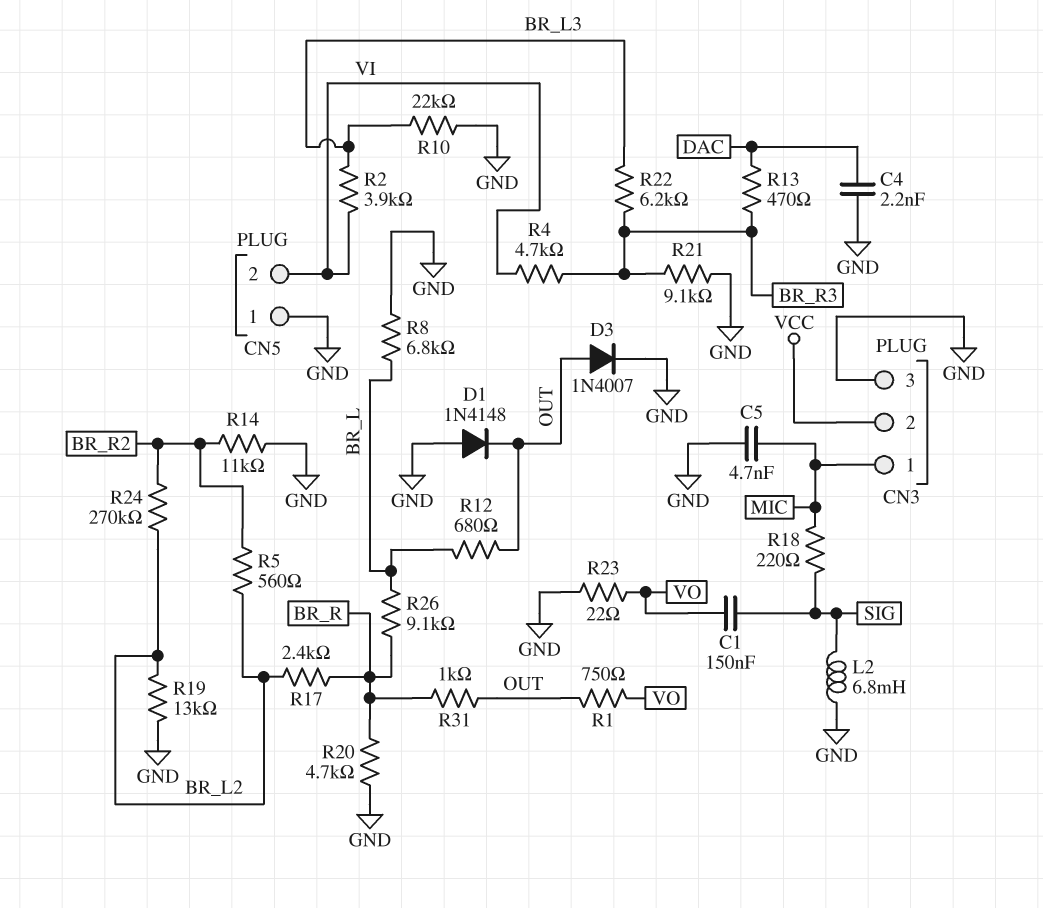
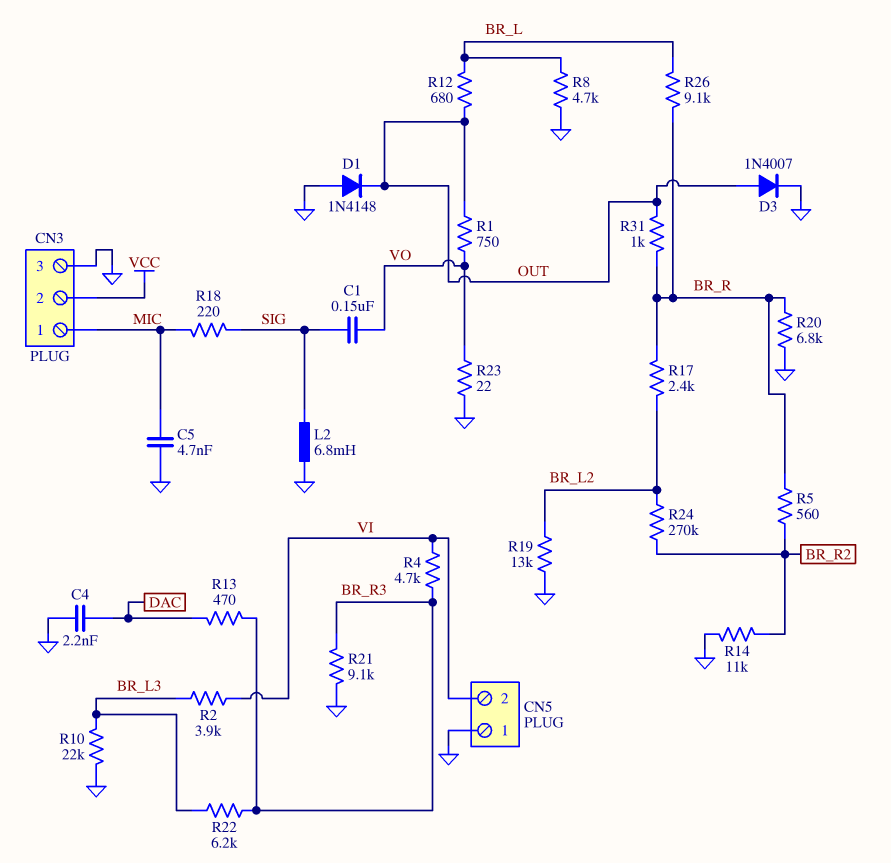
R5: 560 (BR_L2, BR_R2) -> 560 (BR_R, BR_R2)
R8: 6.8k (BR_L, GND) -> 4.7k (BR_L, GND)
R20: 4.7k (BR_R, GND) -> 6.8k (BR_R, GND)

